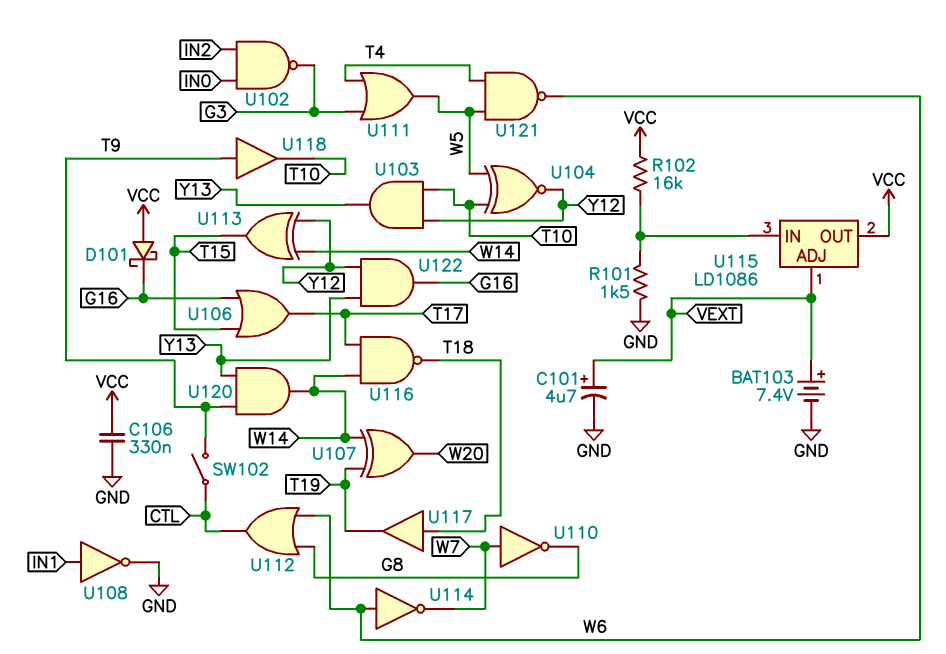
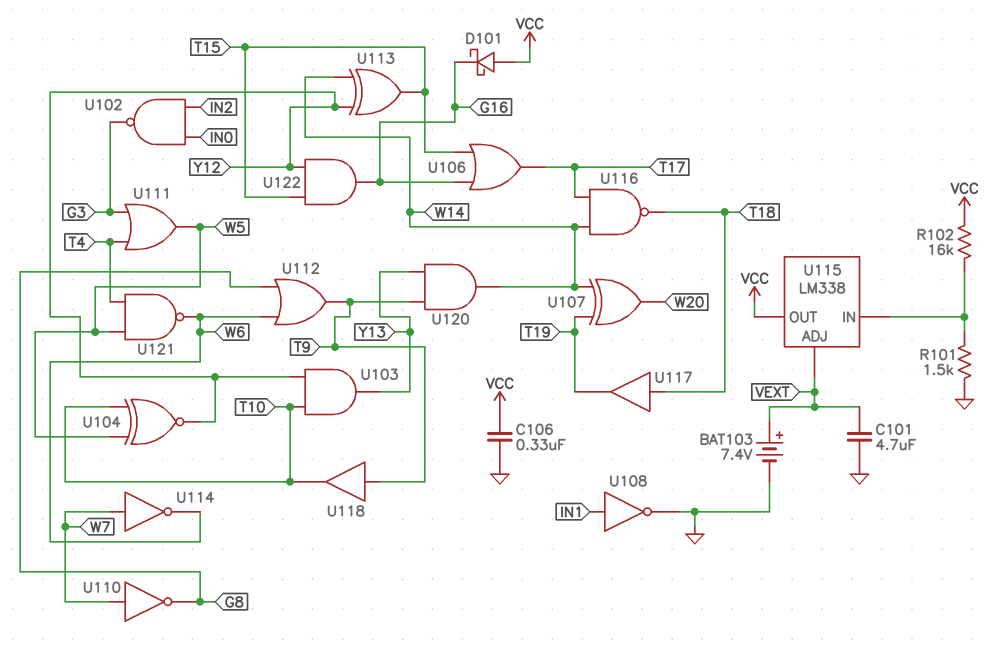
C101: 4.7uF (plus VEXT, minus GND) -> 4.7uF (GND, VEXT)
SW102: switch (CTL, T9) -> none
U112: OR (in G8, in W6, out CTL) -> OR (in G8, in W6, out T9)
U114: NOT (in W6, out W7) -> NOT (in W7, out W6)
U115: LD1086 -> LM338
U122: AND (in Y12, in Y13, out G16) -> AND (in T15, in Y12, out G16)

